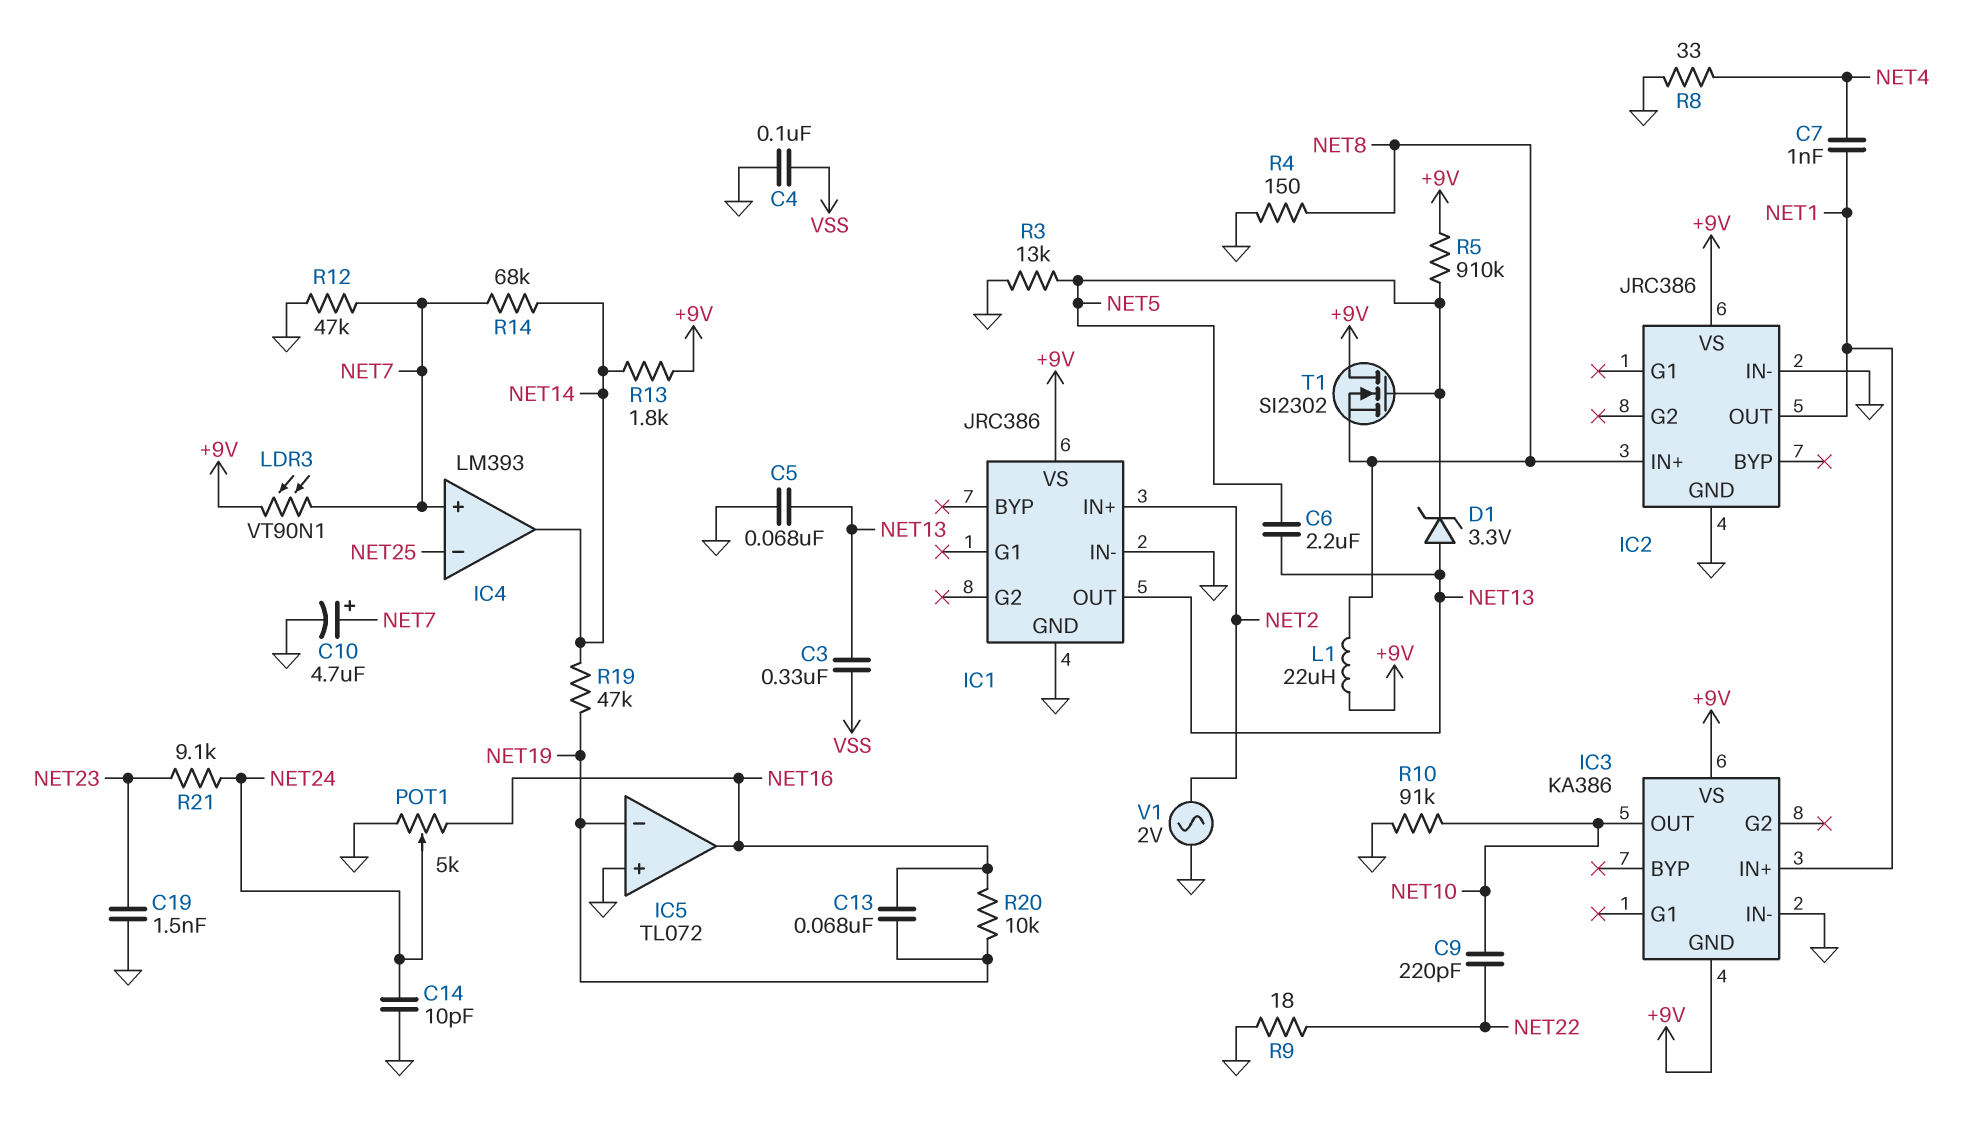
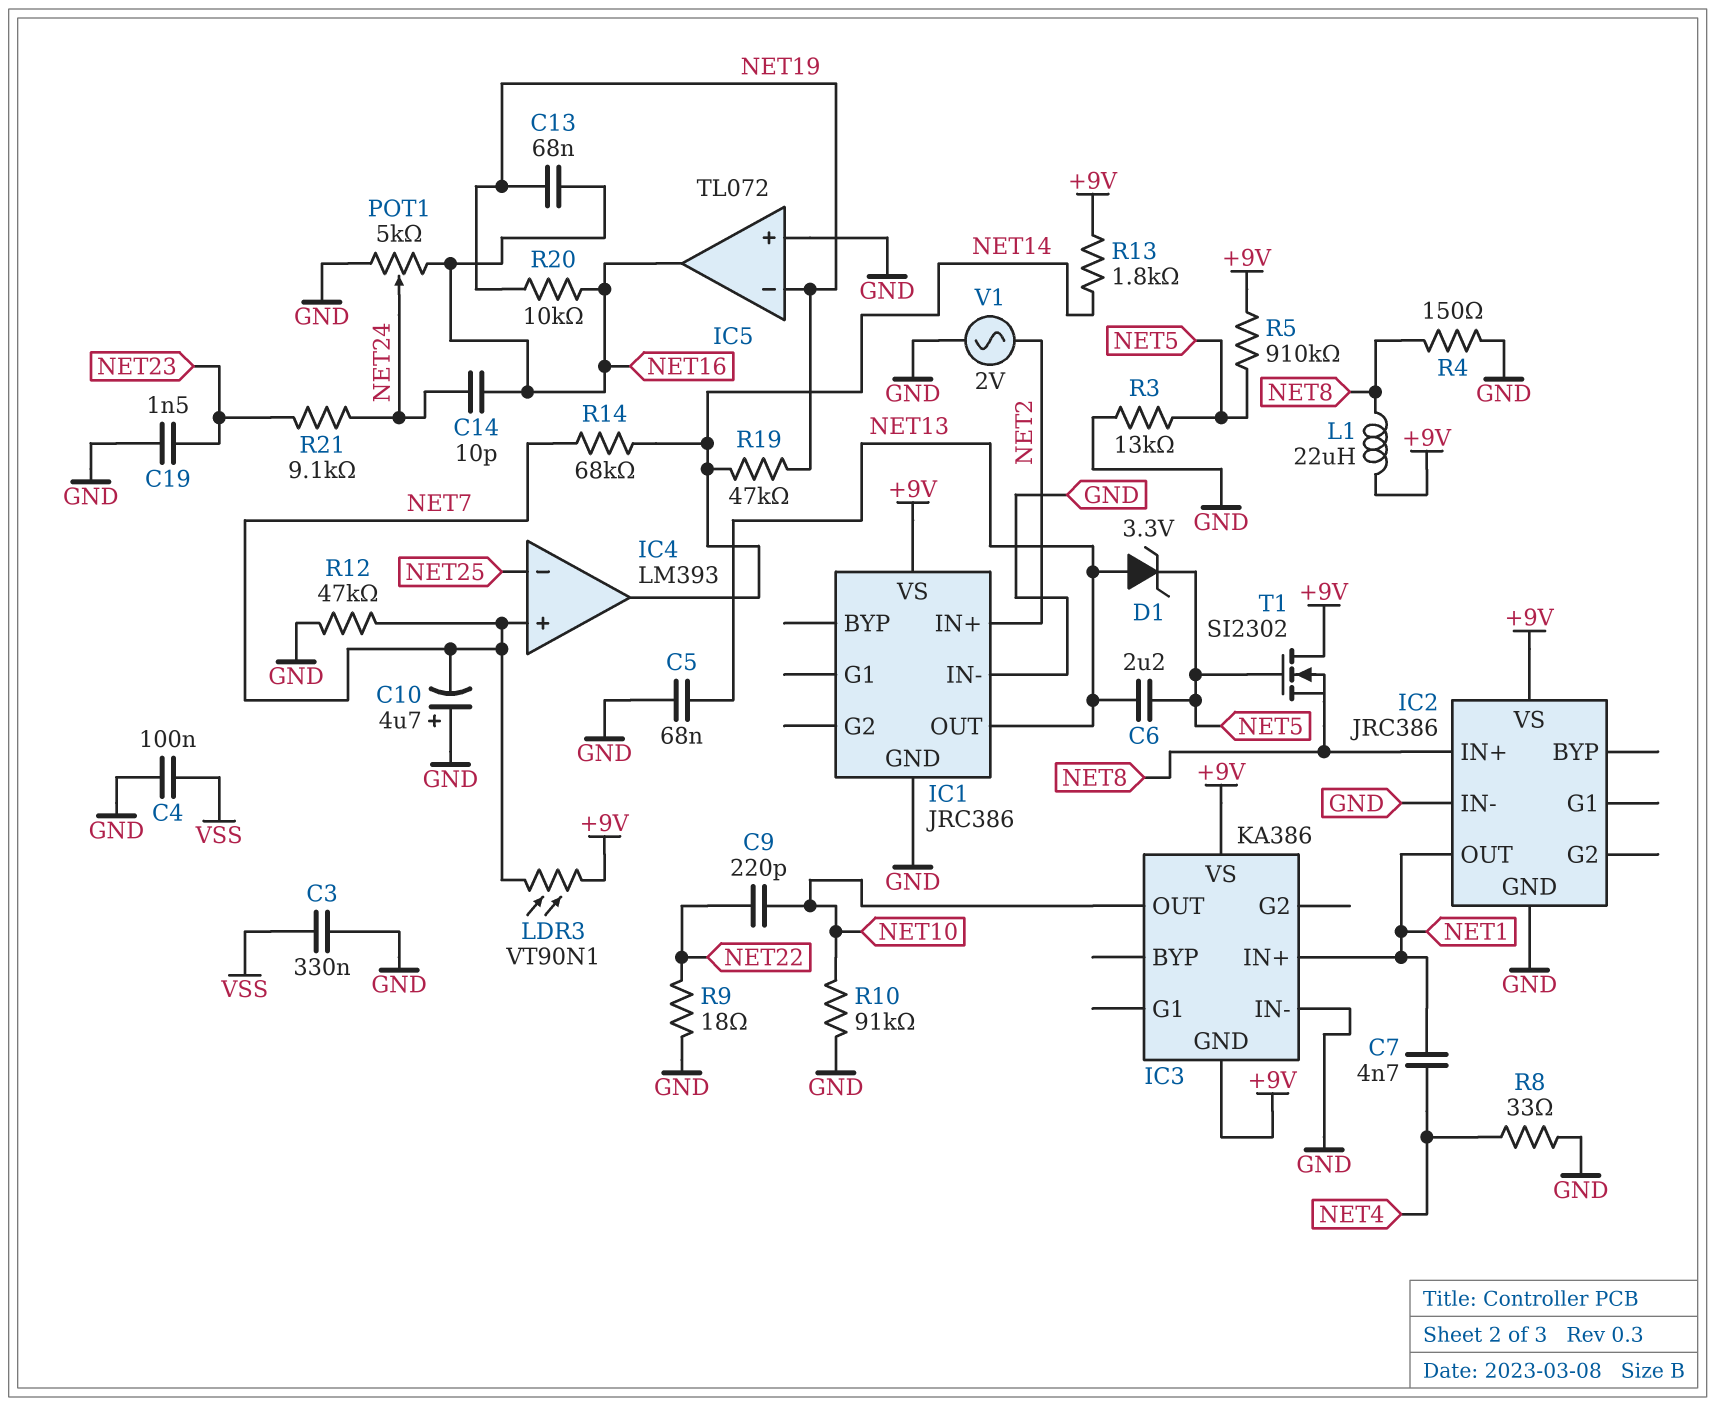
C3: 330nF (NET13, VSS) -> 330nF (GND, VSS)
C7: 1nF (NET1, NET4) -> 4.7nF (NET1, NET4)
C10: 4.7uF (plus NET7, minus GND) -> 4.7uF (plus GND, minus NET7)
C14: 10pF (GND, NET24) -> 10pF (NET16, NET24)

